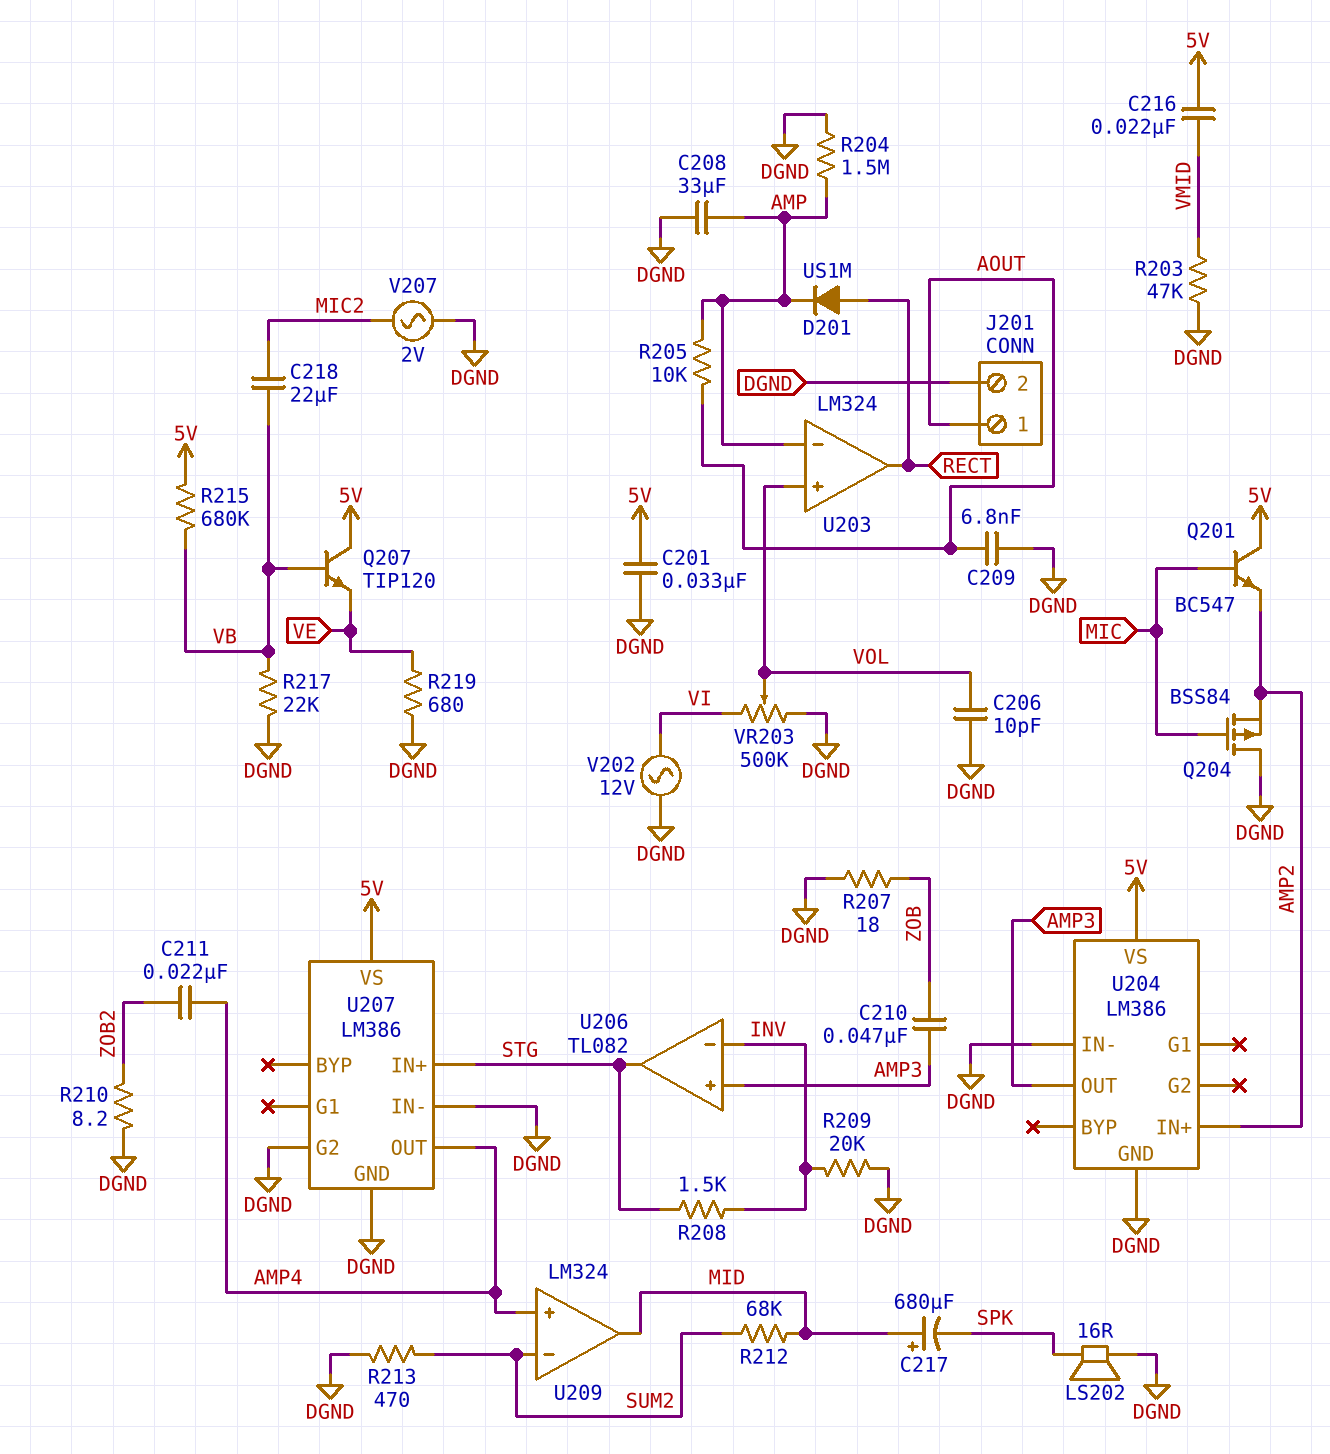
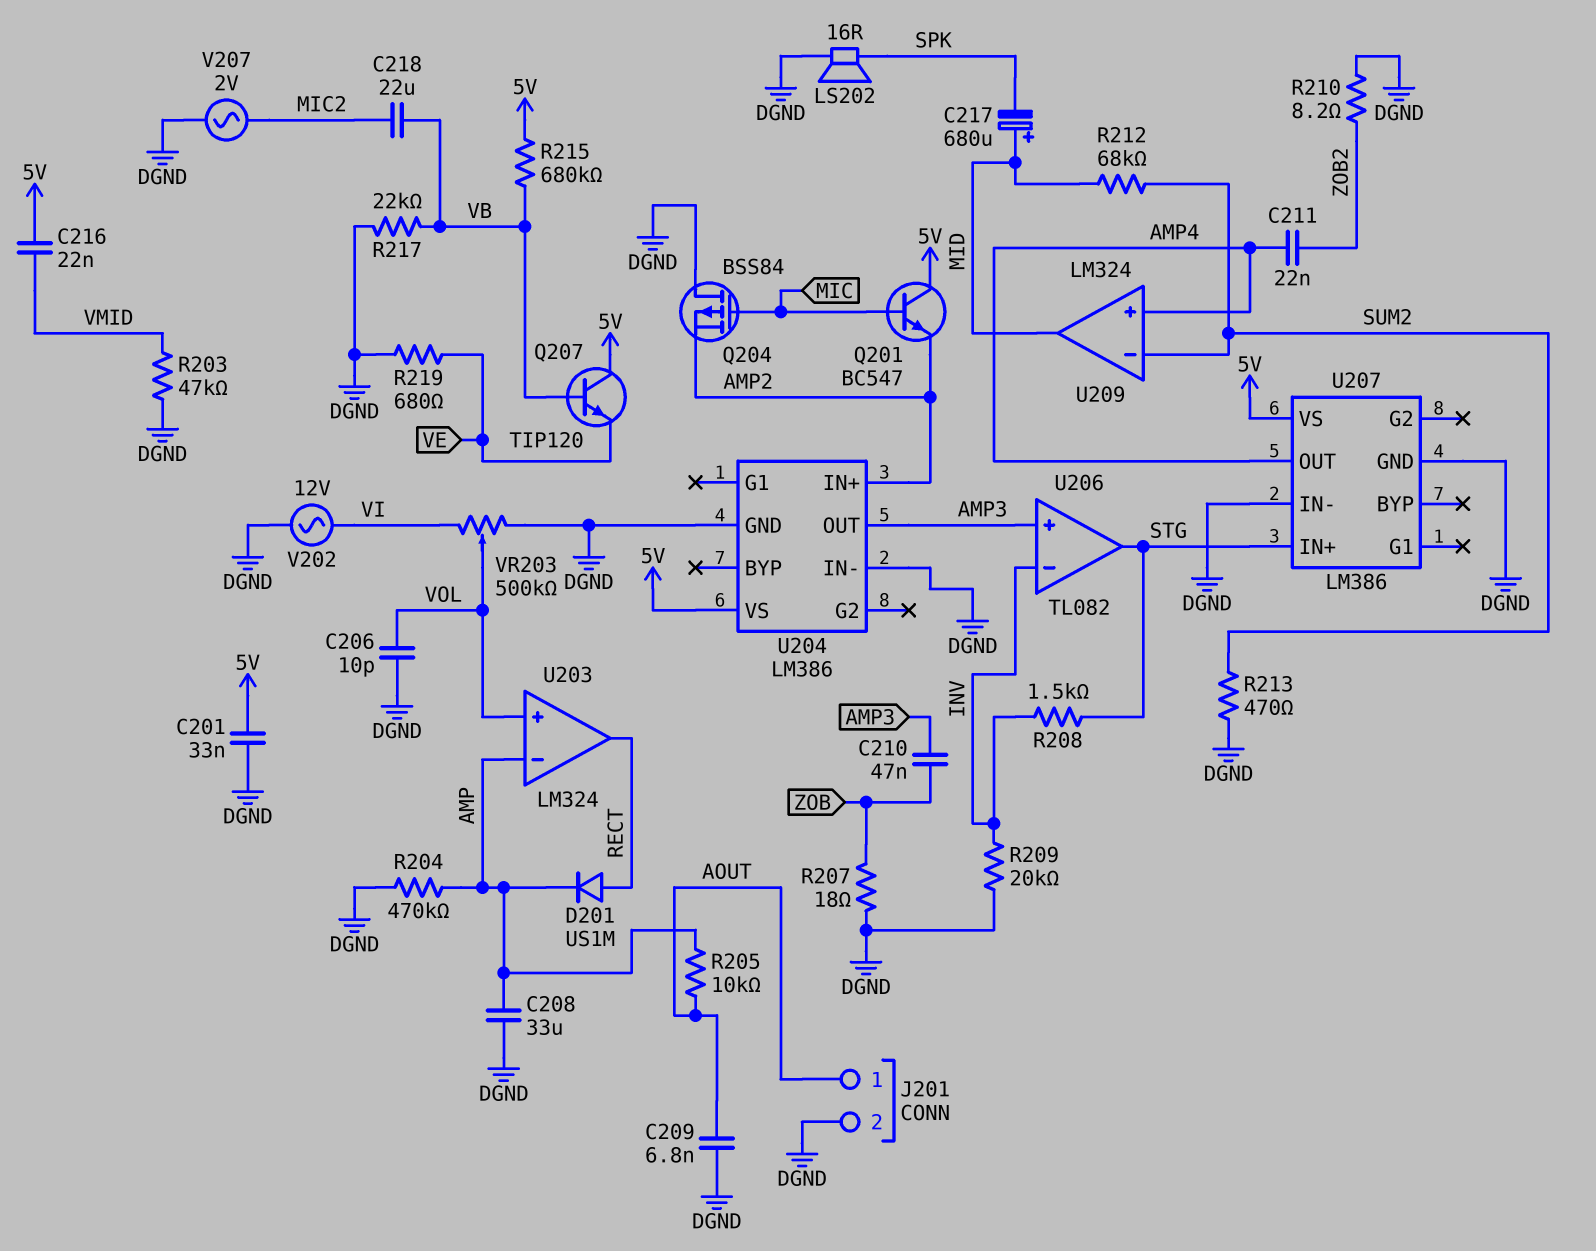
R204: 1.5M (AMP, DGND) -> 470k (AMP, DGND)
U207 pin G2: DGND -> none

